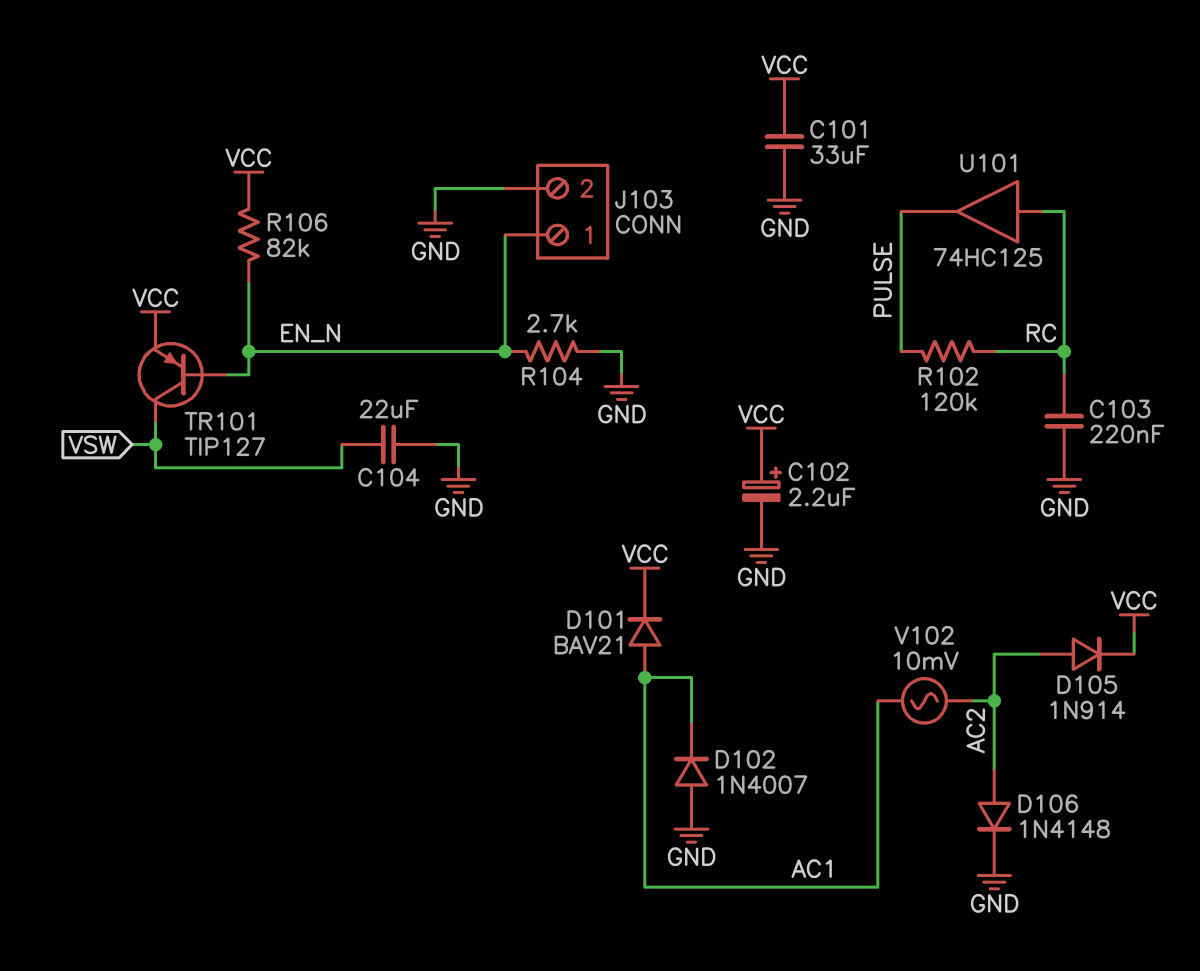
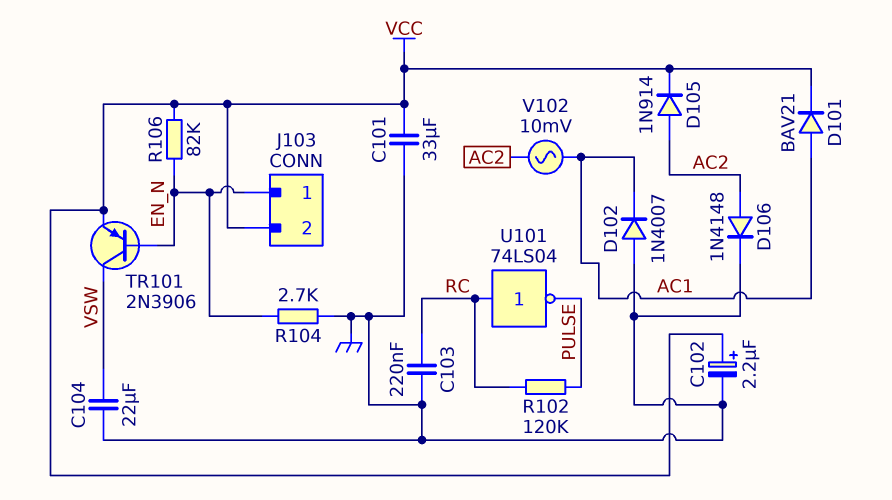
J103 pin 2: GND -> VCC
TR101: PNP TIP127 (B EN_N, C VSW, E VCC) -> PNP 2N3906 (B EN_N, C VSW, E VCC)
U101: buffer 74HC125 (in RC, out PULSE) -> NOT 74LS04 (in RC, out PULSE)

